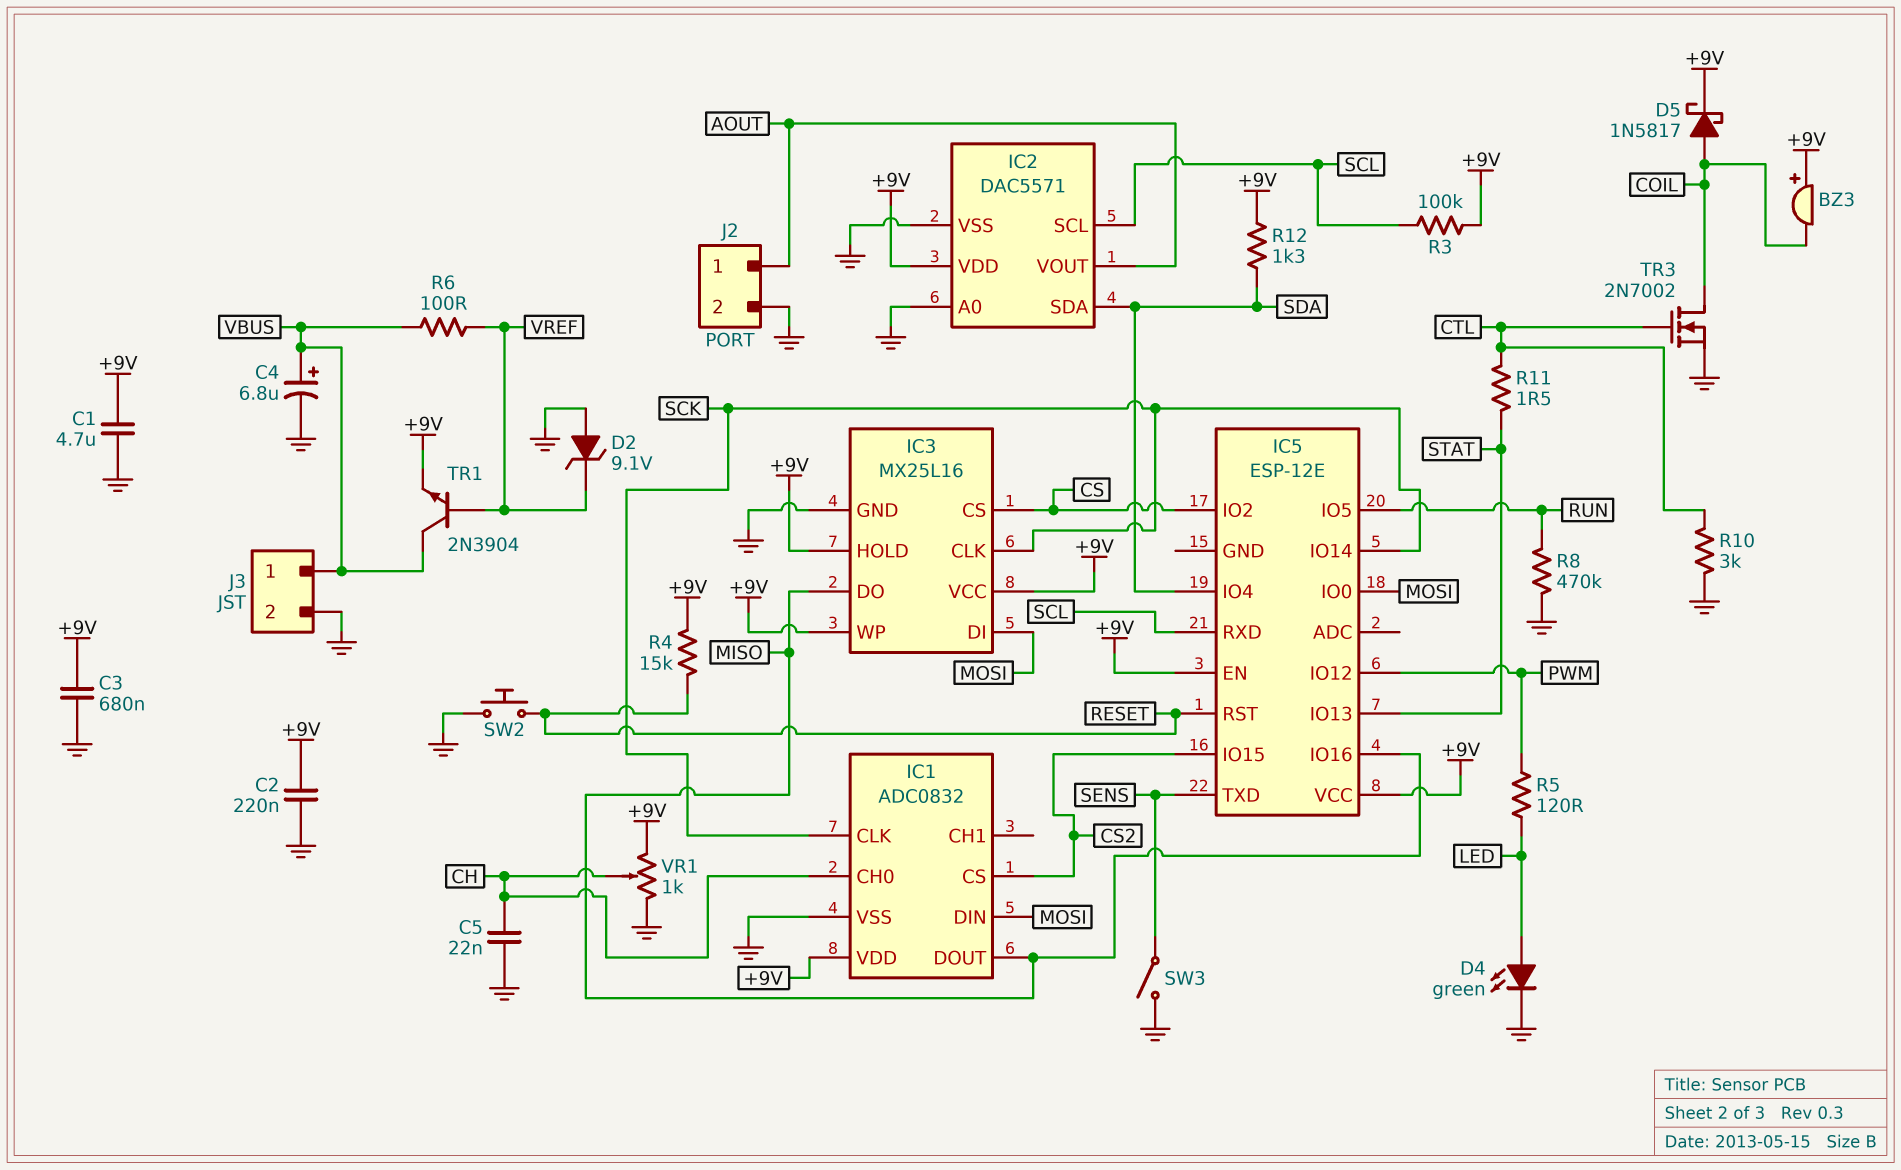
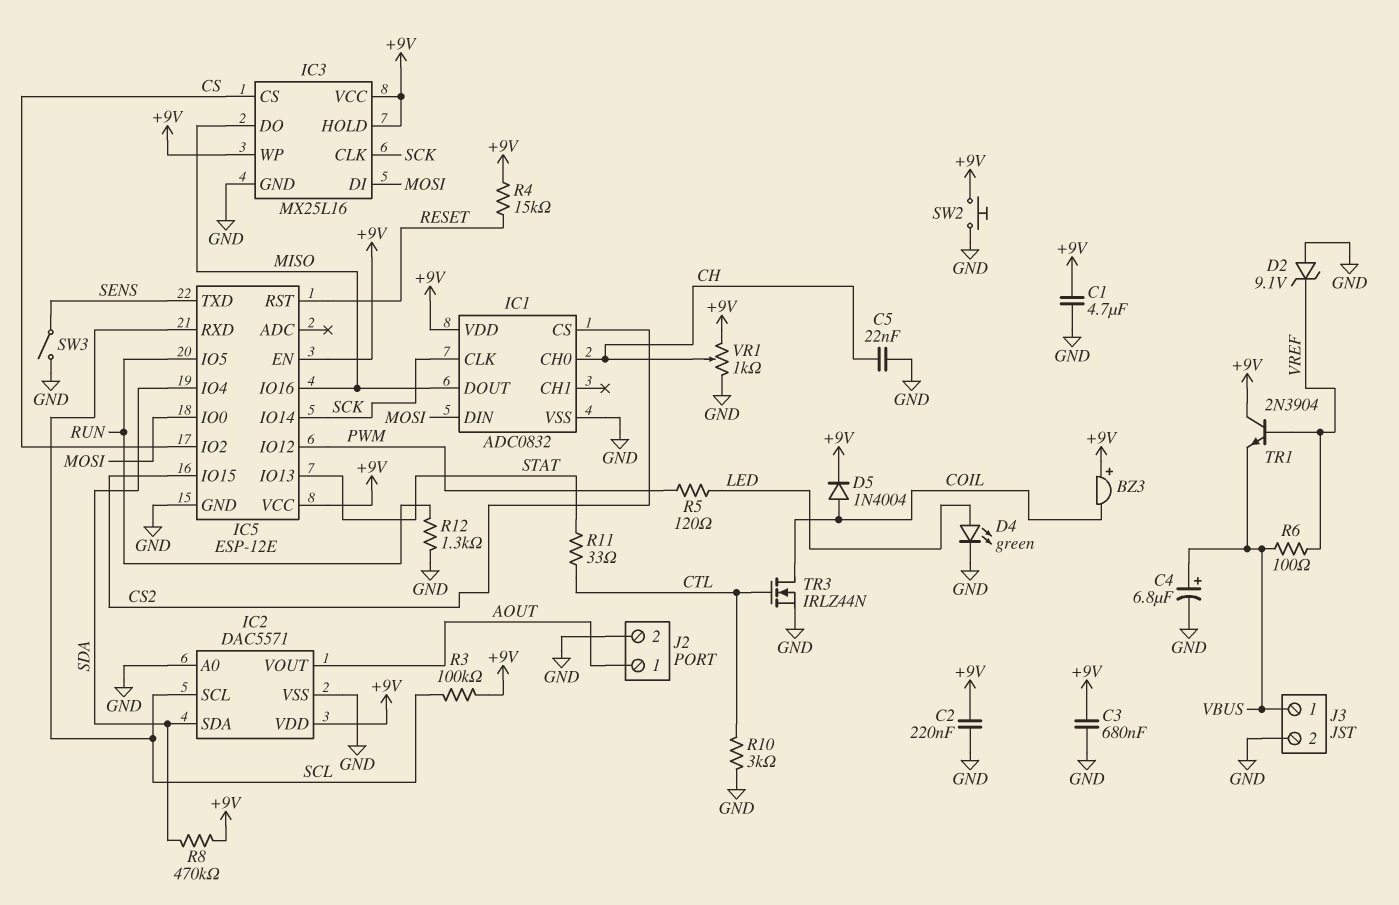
D5: schottky 1N5817 (A COIL, K +9V) -> diode 1N4004 (A COIL, K +9V)
IC5 pin GND: none -> GND
R8: 470k (GND, RUN) -> 470k (+9V, SDA)
R11: 1.5 (CTL, STAT) -> 33 (CTL, STAT)
R12: 1.3k (+9V, SDA) -> 1.3k (GND, RUN)
SW2: button (GND, RESET) -> button (+9V, GND)
TR1: NPN 2N3904 (B VREF, C VBUS, E +9V) -> NPN 2N3904 (B VREF, C +9V, E VBUS)
TR3: NMOS 2N7002 (G CTL, D COIL, S GND) -> NMOS IRLZ44N (G CTL, D COIL, S GND)

